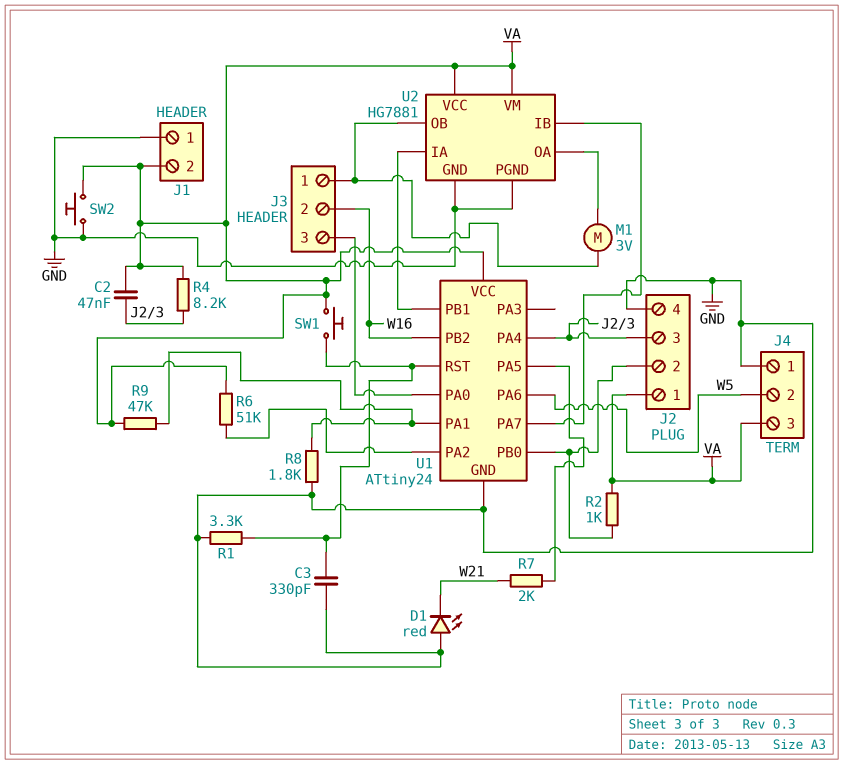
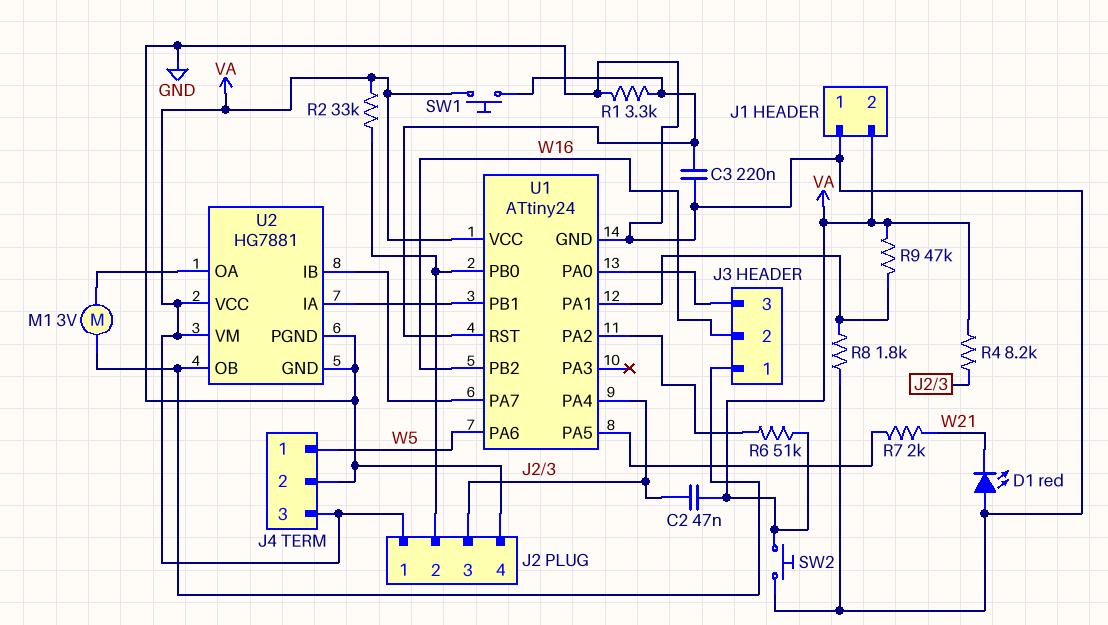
C3: 330pF (GND, U1/RST) -> 220nF (GND, U1/RST)
J4 pin 1: GND -> W5
J4 pin 2: W5 -> GND
R2: 1k (J2/2, VA) -> 33k (J2/2, VA)

